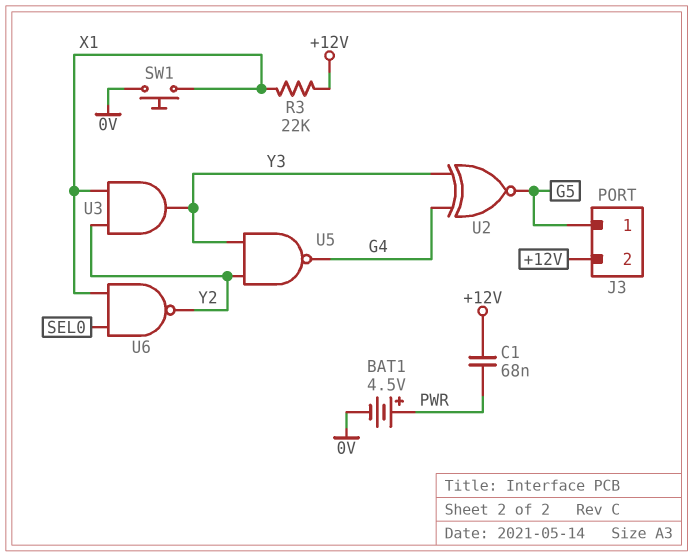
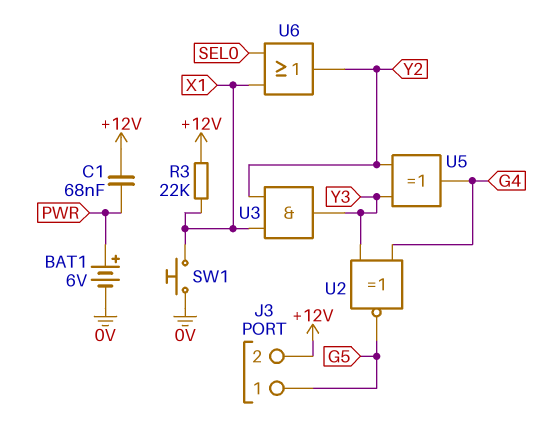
BAT1: 4.5V (plus PWR, minus 0V) -> 6V (plus PWR, minus 0V)
U5: NAND (in Y2, in Y3, out G4) -> XOR (in Y2, in Y3, out G4)
U6: NAND (in SEL0, in X1, out Y2) -> OR (in SEL0, in X1, out Y2)

